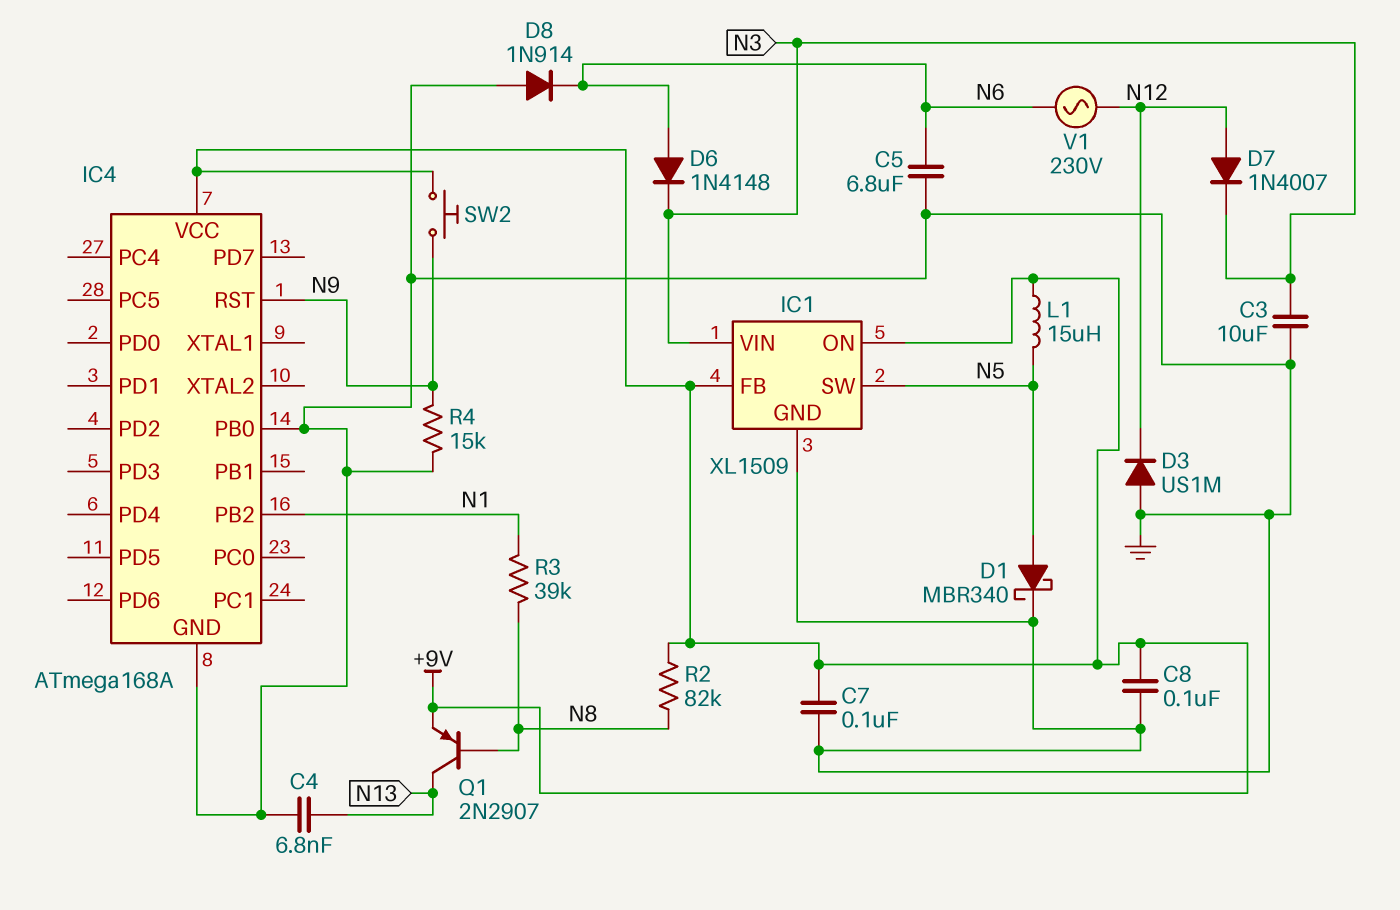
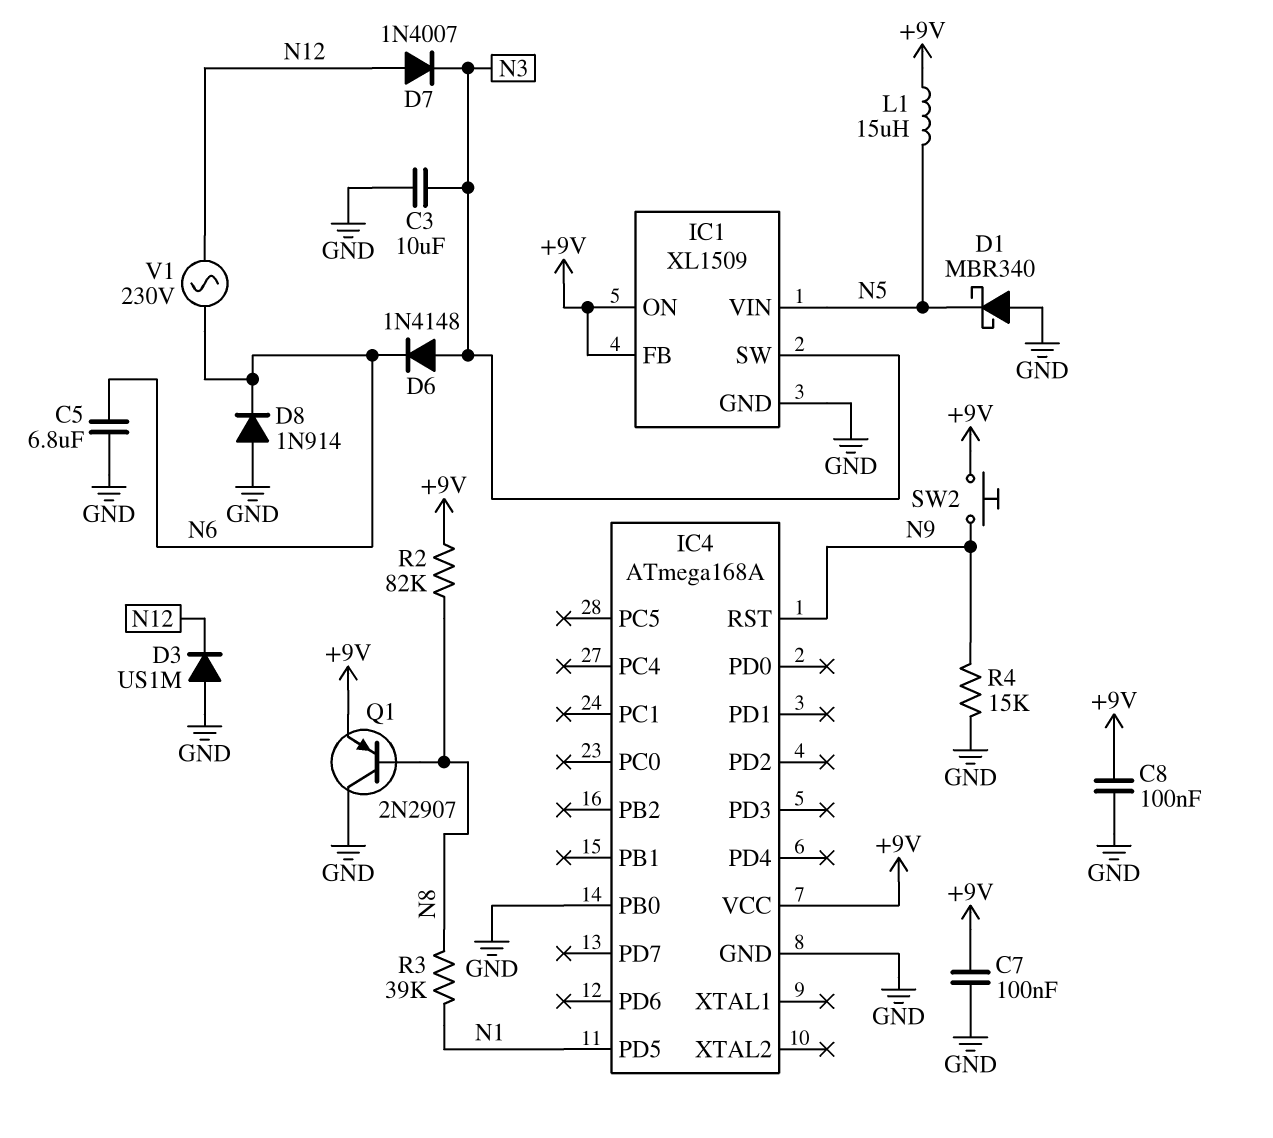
C4: 6.8nF (GND, N13) -> none
D1: schottky MBR340 (A N5, K GND) -> schottky MBR340 (A GND, K N5)
D6: diode 1N4148 (A N6, K N3) -> diode 1N4148 (A N3, K N6)
IC1 pin SW: N5 -> N3
IC1 pin VIN: N3 -> N5
IC4 pin PB2: N1 -> none
IC4 pin PD5: none -> N1
Q1: PNP 2N2907 (B N8, C N13, E +9V) -> PNP 2N2907 (B N8, C GND, E +9V)

